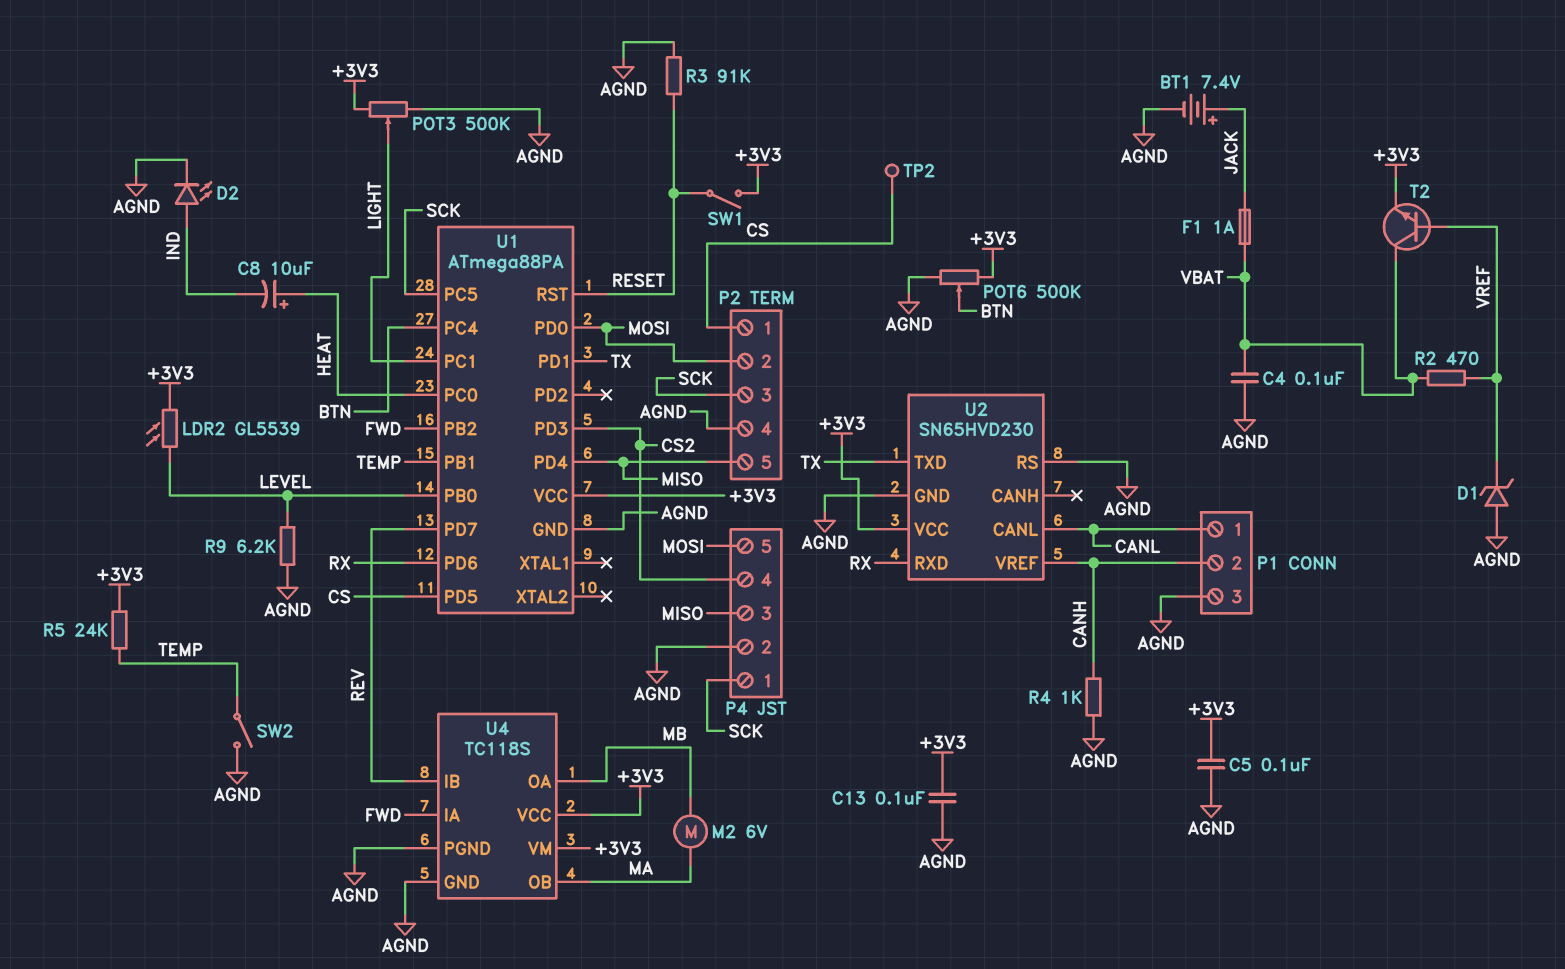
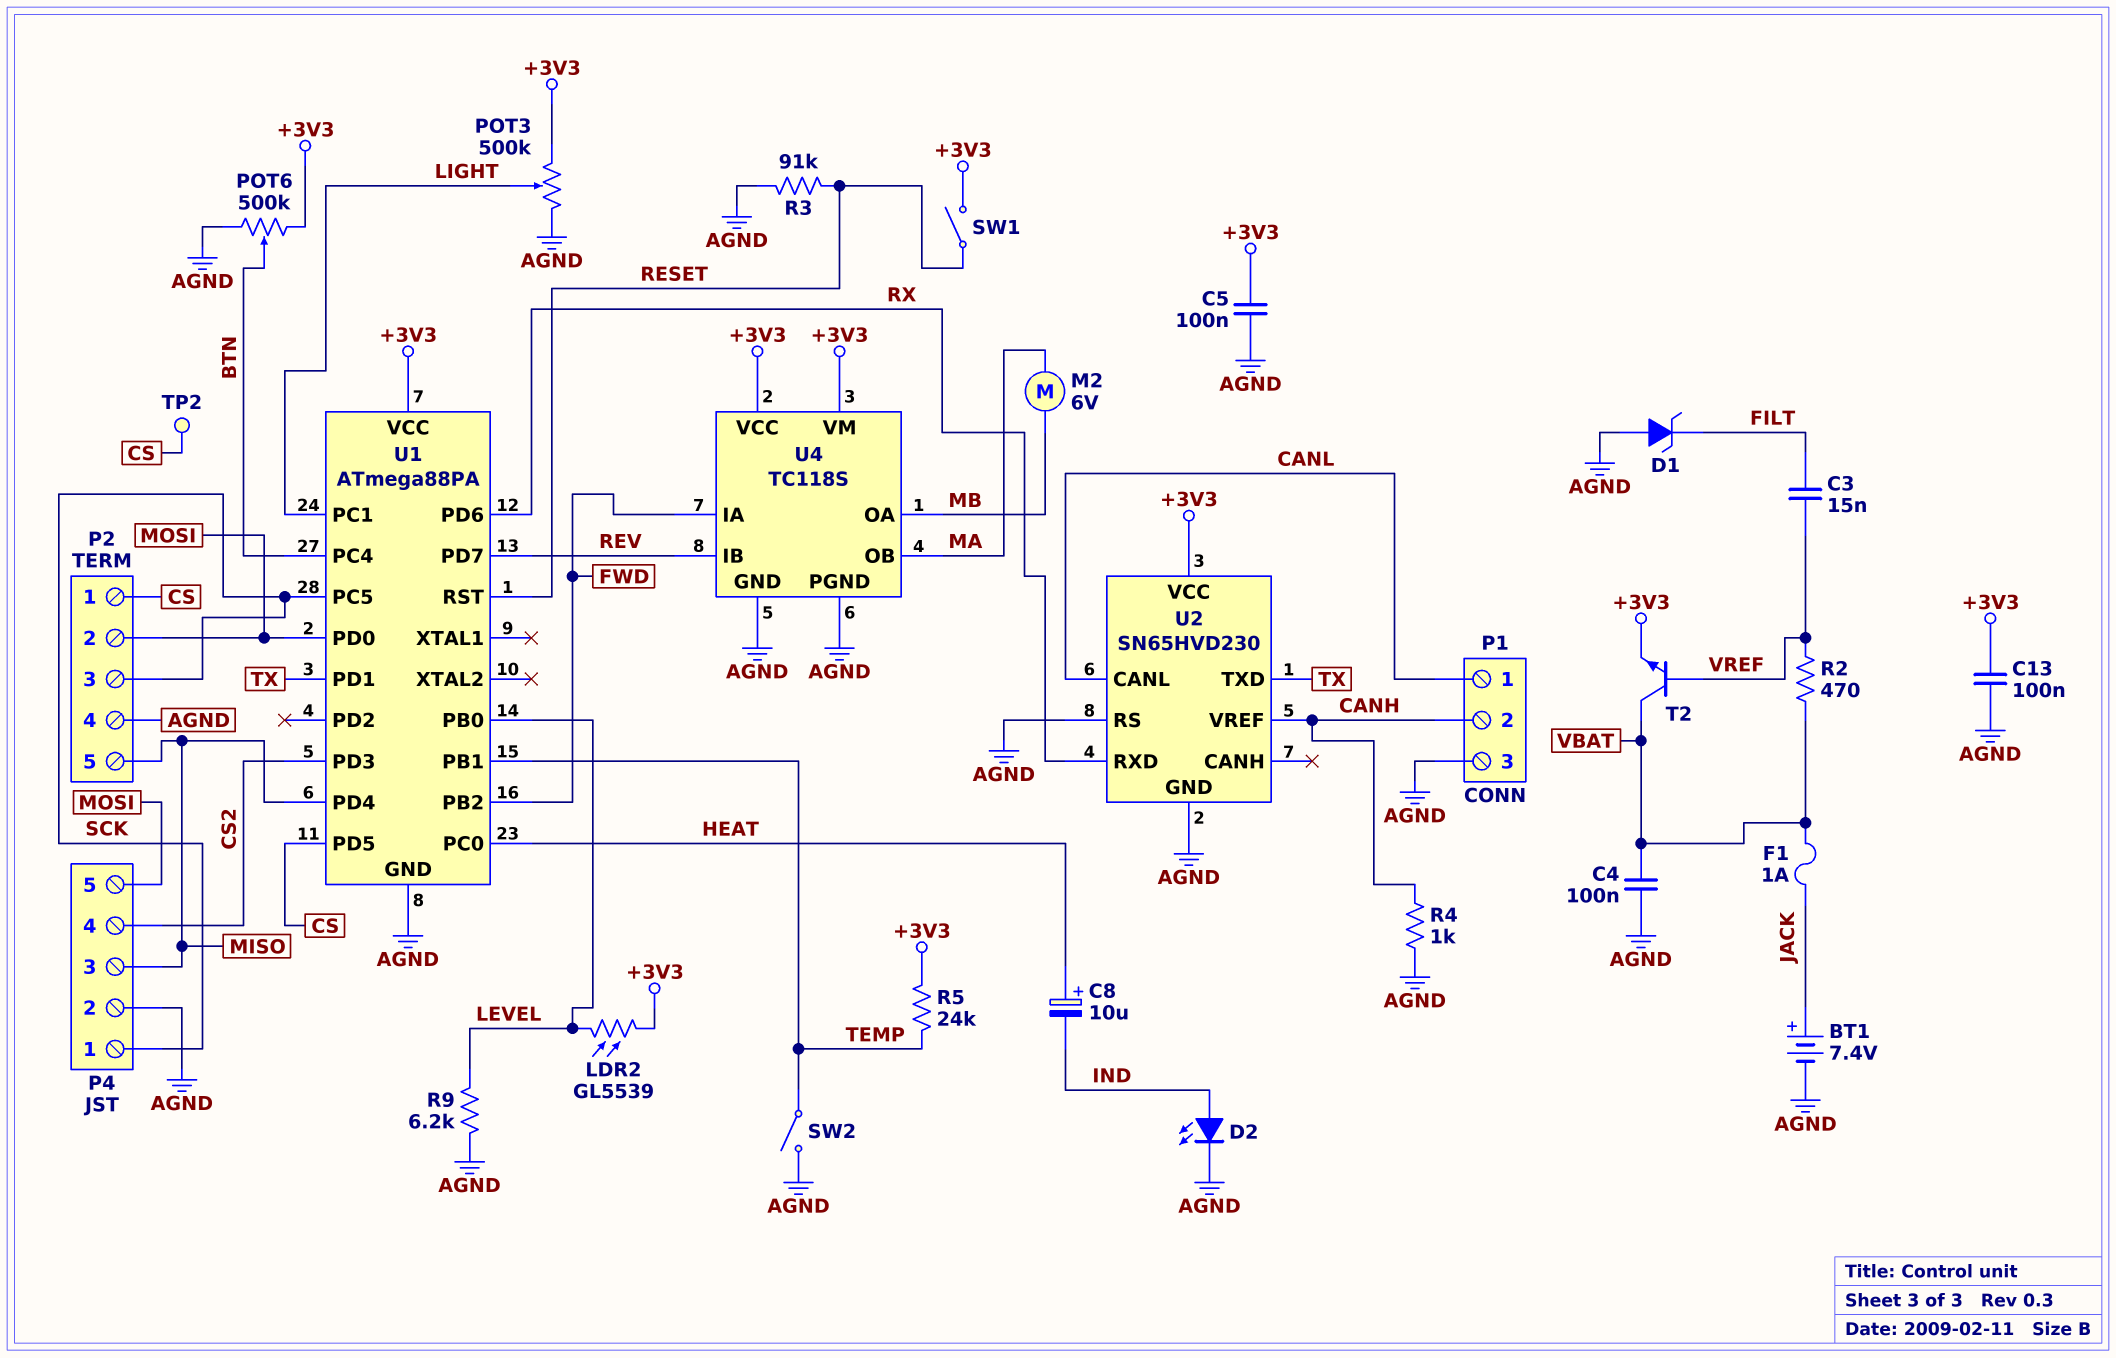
C3: none -> 15nF (FILT, VREF)
D1: zener (A AGND, K VREF) -> zener (A AGND, K FILT)

